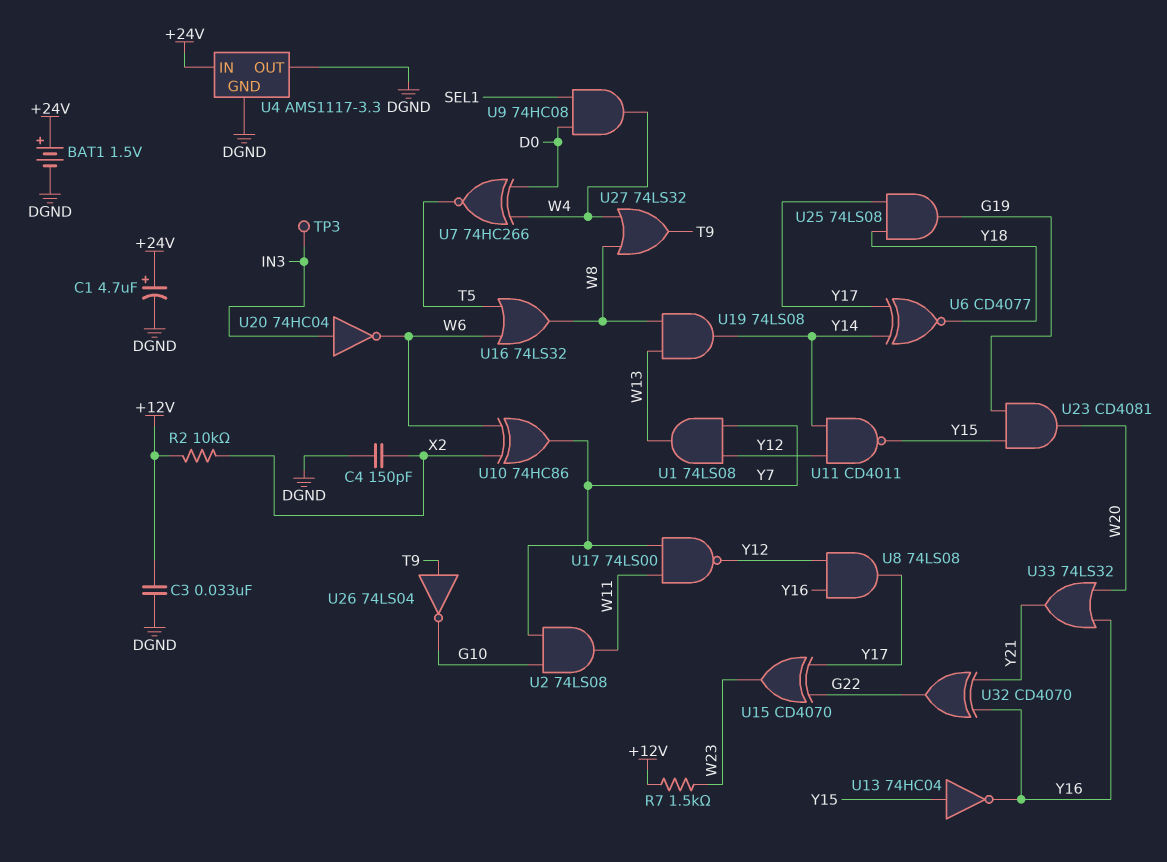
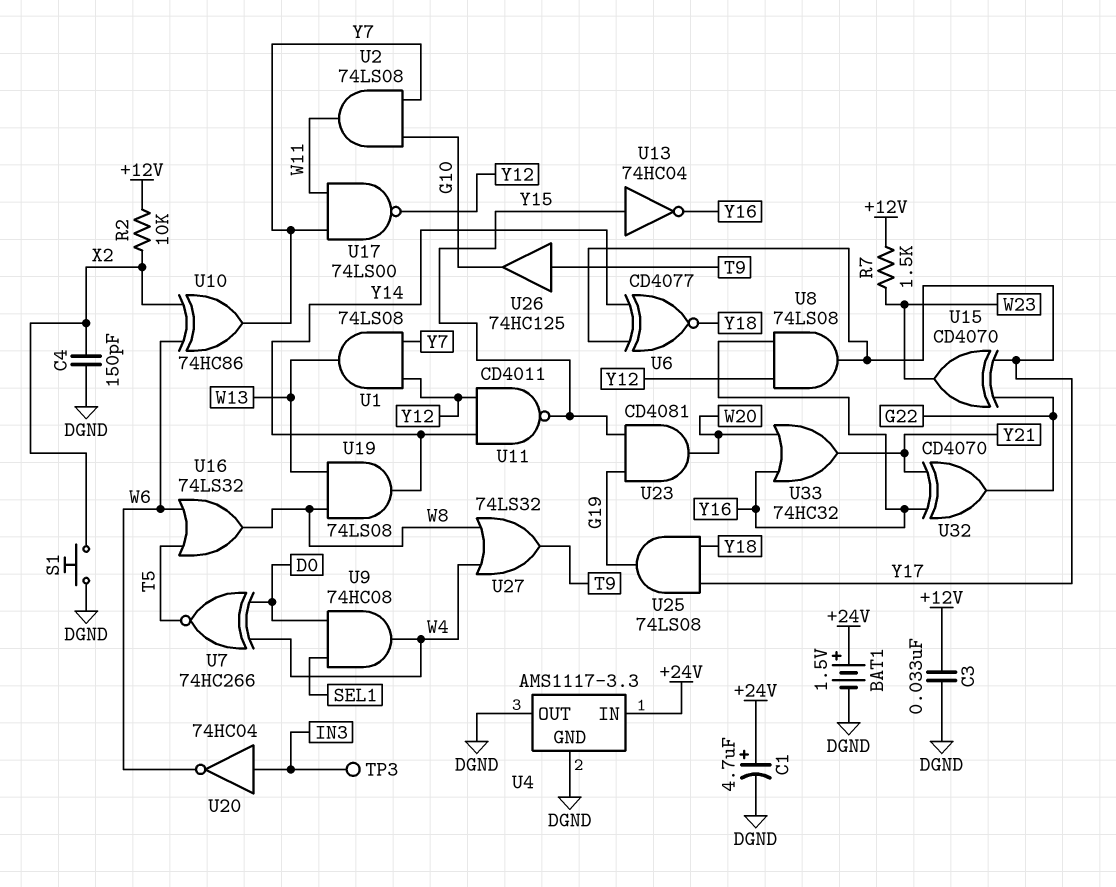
S1: none -> button (DGND, X2)
U26: NOT 74LS04 (in T9, out G10) -> buffer 74HC125 (in T9, out G10)
U33: OR 74LS32 (in W20, in Y16, out Y21) -> OR 74HC32 (in W20, in Y16, out Y21)

